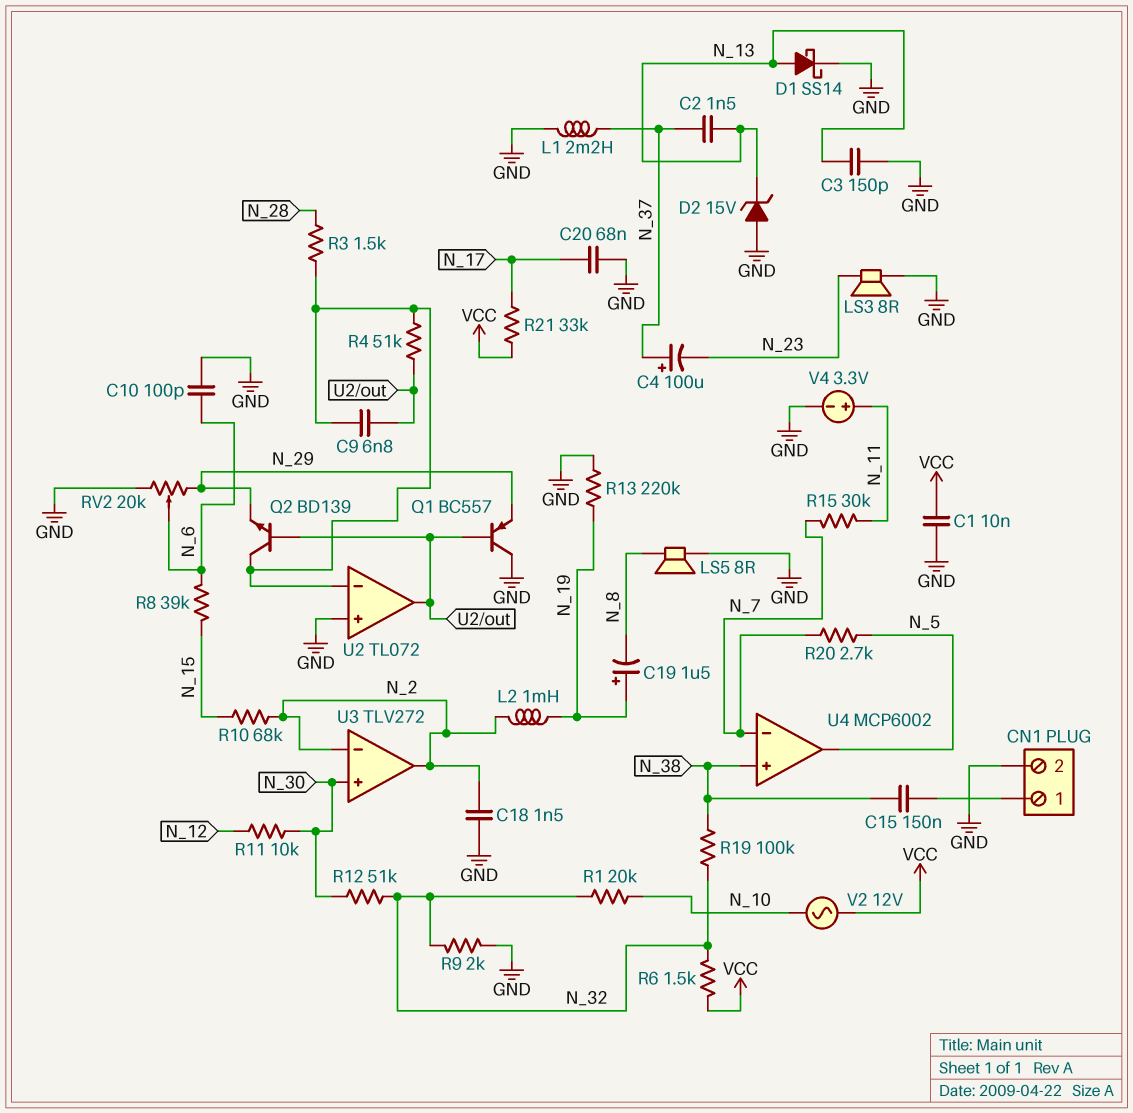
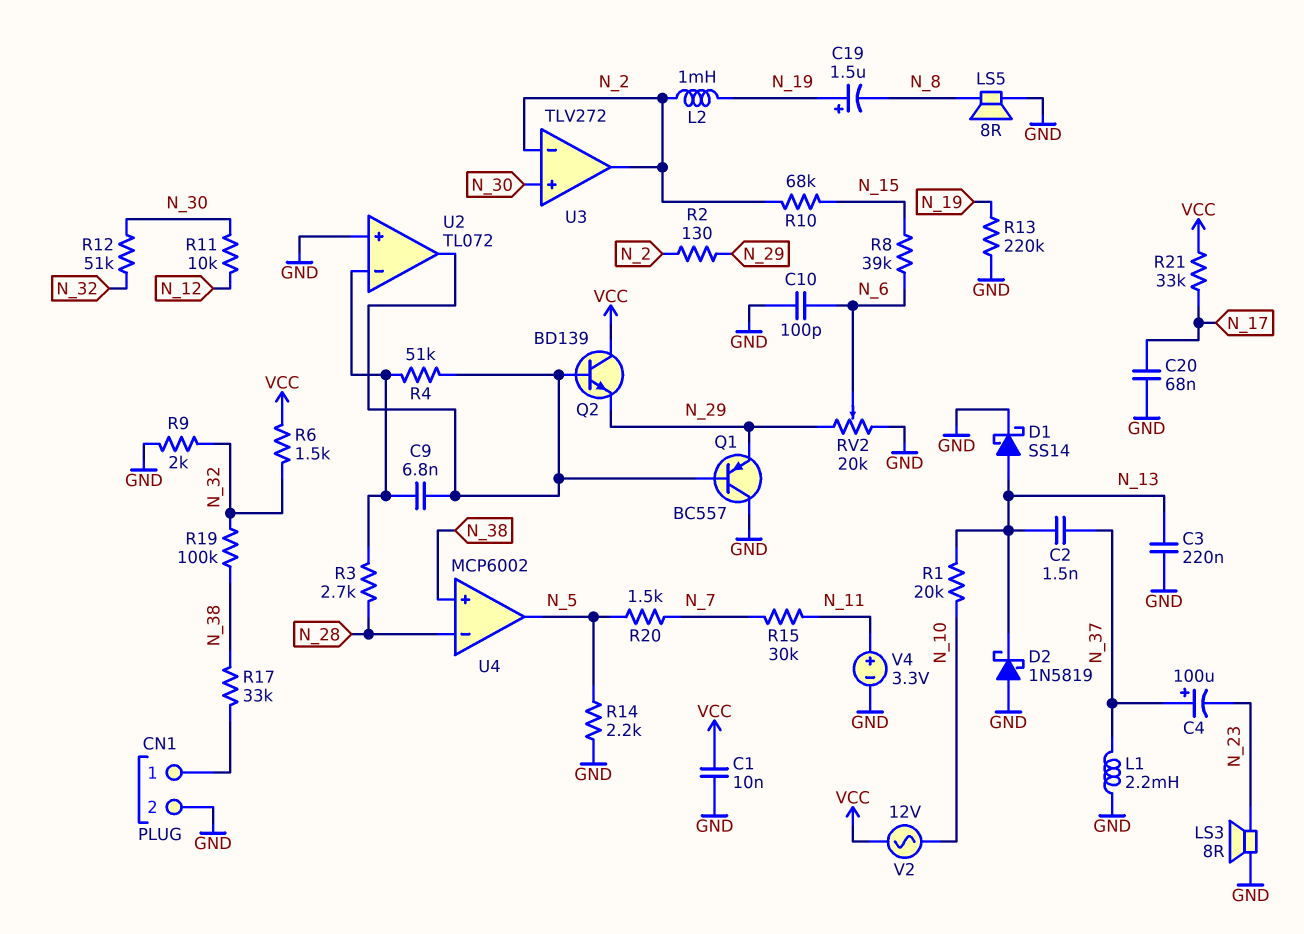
C3: 150pF (GND, N_13) -> 220nF (GND, N_13)
C15: 150nF (CN1/1, N_38) -> none
C18: 1.5nF (GND, N_2) -> none
D2: zener 15V (A GND, K N_13) -> schottky 1N5819 (A GND, K N_13)
Q2: NPN BD139 (B U2/out, C U2/in-, E N_29) -> NPN BD139 (B U2/out, C VCC, E N_29)
R1: 20k (N_10, N_32) -> 20k (N_10, N_13)
R2: none -> 130 (N_2, N_29)
R3: 1.5k (N_28, U2/in-) -> 2.7k (N_28, U2/in-)
R14: none -> 2.2k (GND, N_5)
R17: none -> 33k (CN1/1, N_38)
R20: 2.7k (N_5, N_7) -> 1.5k (N_5, N_7)
U4 pin in-: N_7 -> N_28

